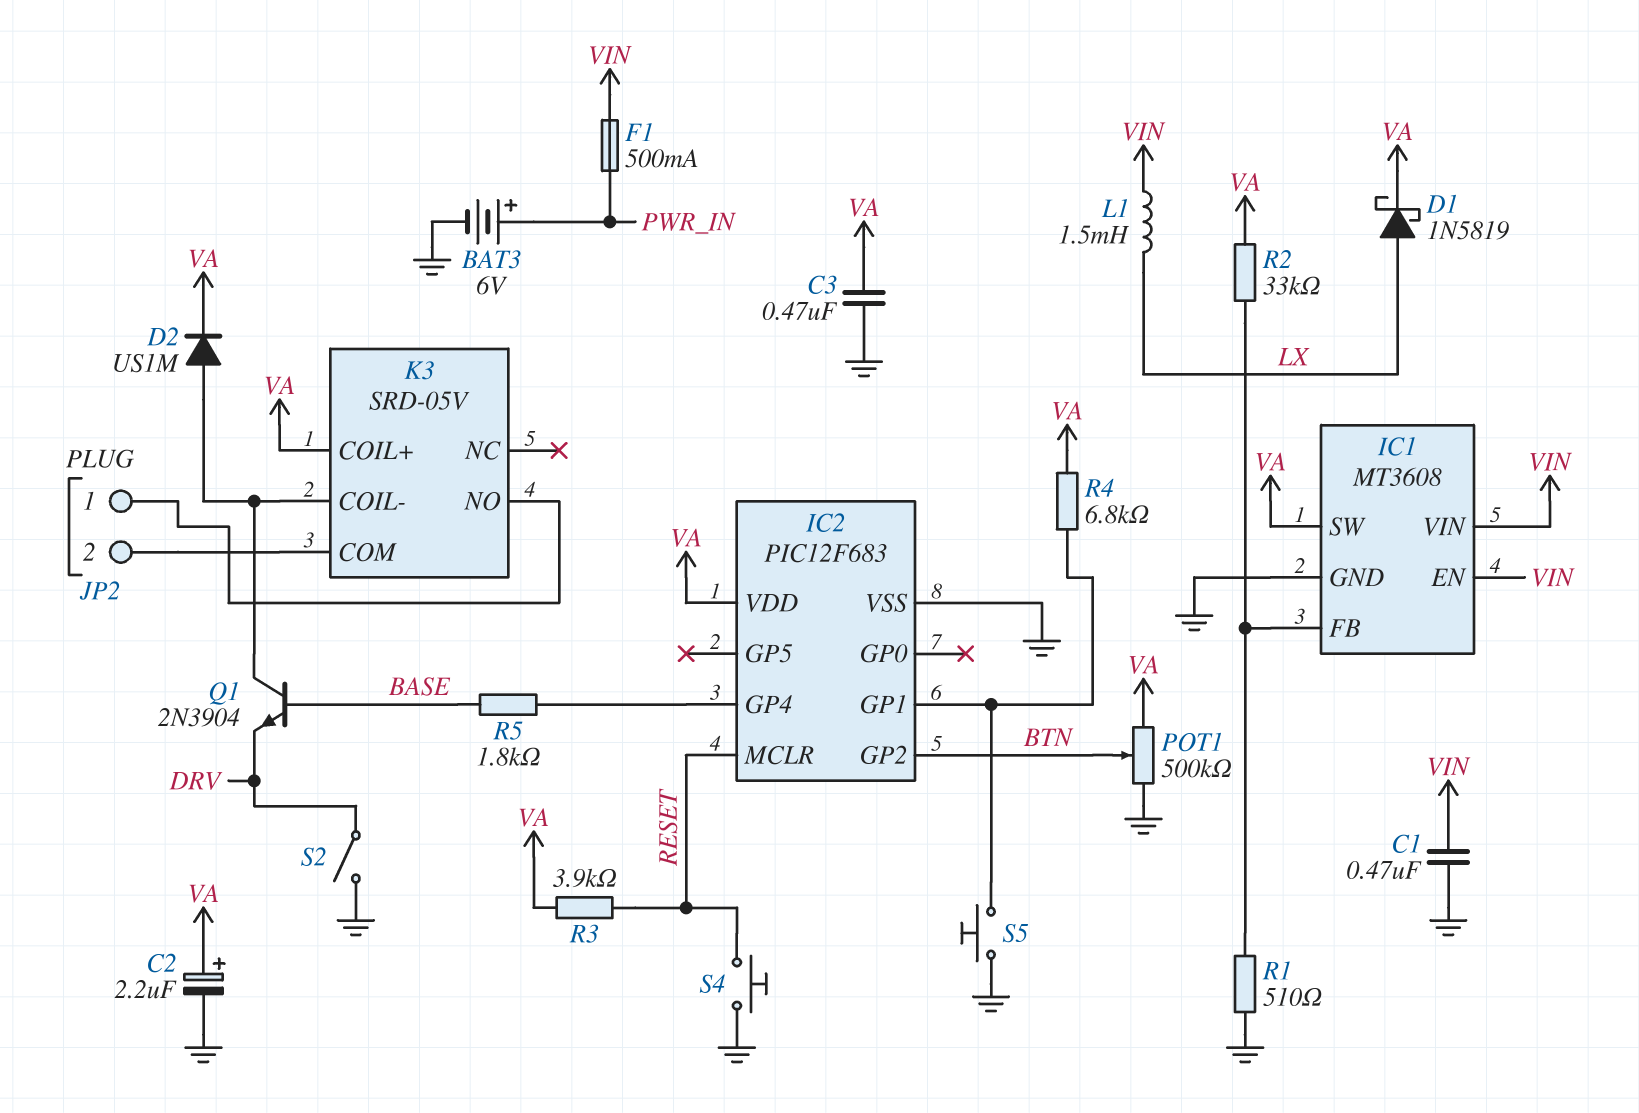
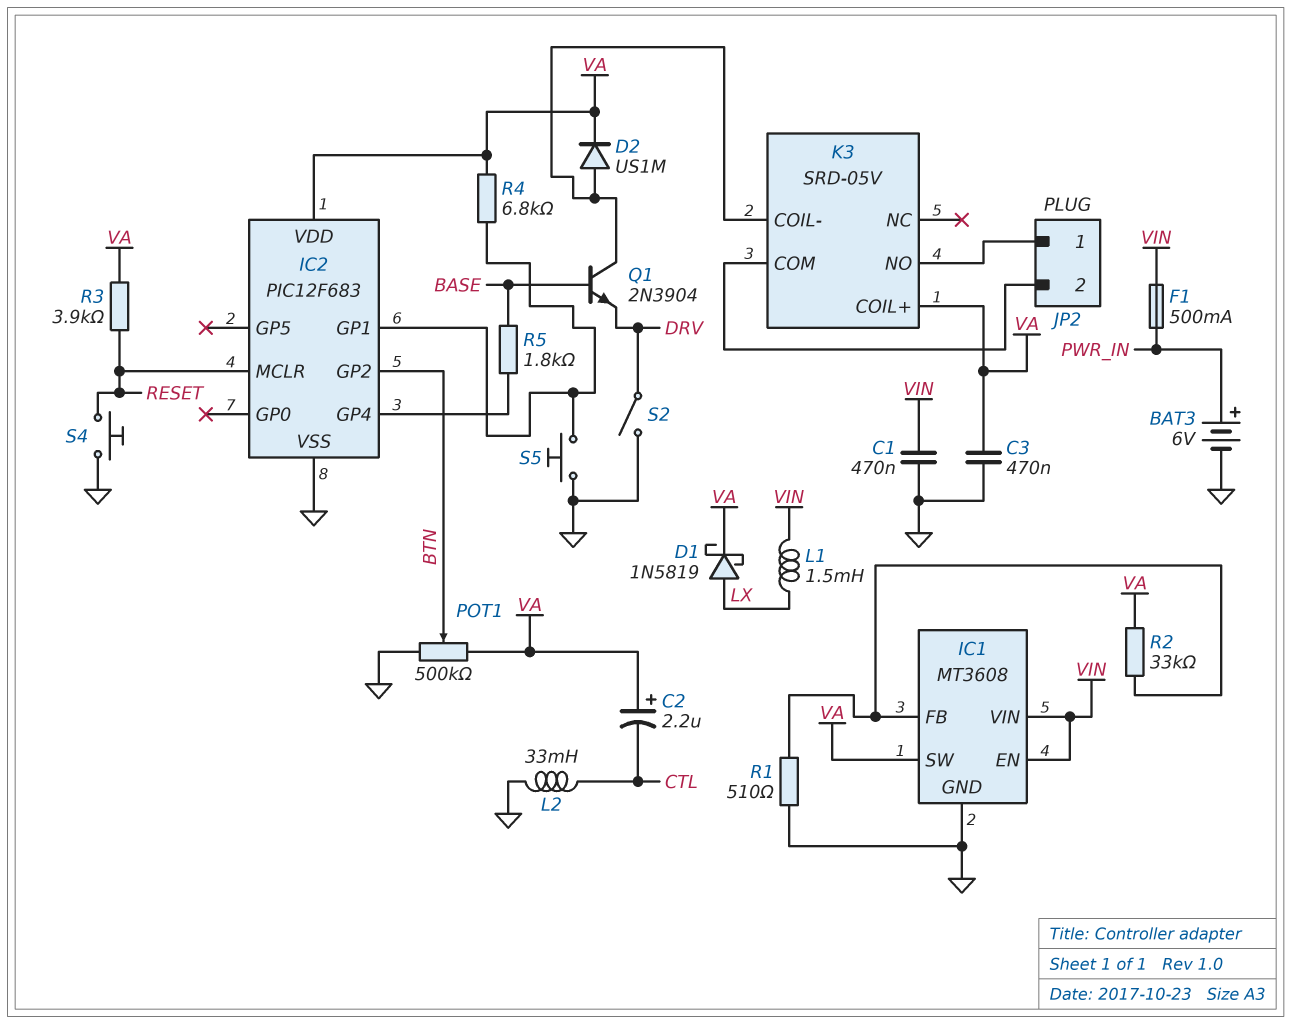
C2: 2.2uF (plus VA, minus GND) -> 2.2uF (plus VA, minus CTL)
L2: none -> 33mH (CTL, GND)

